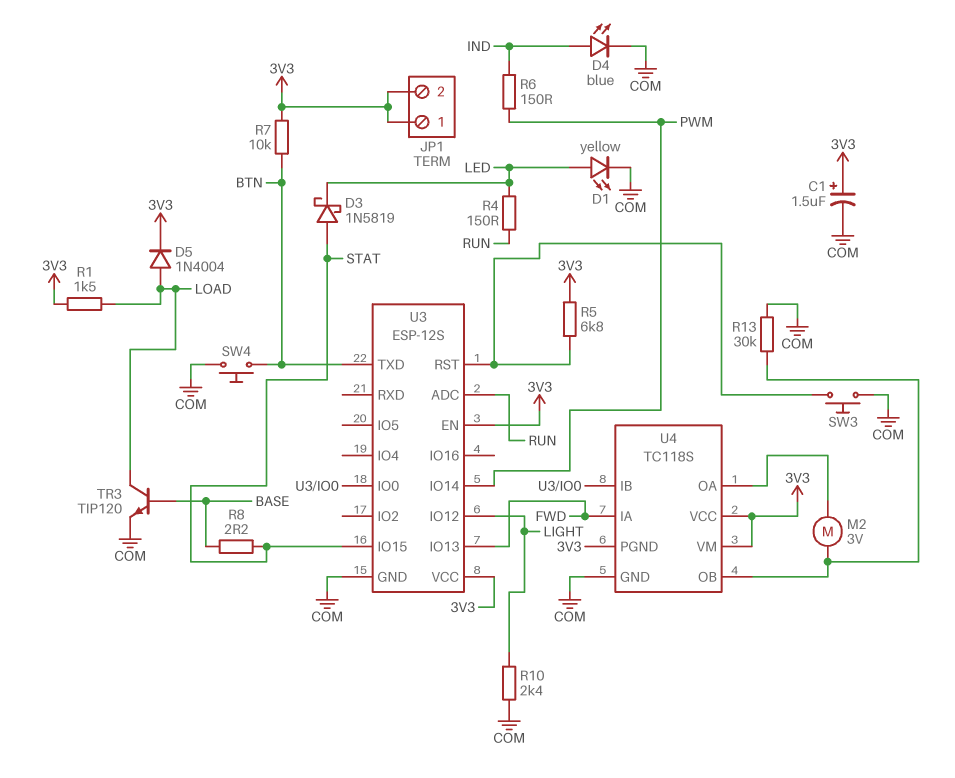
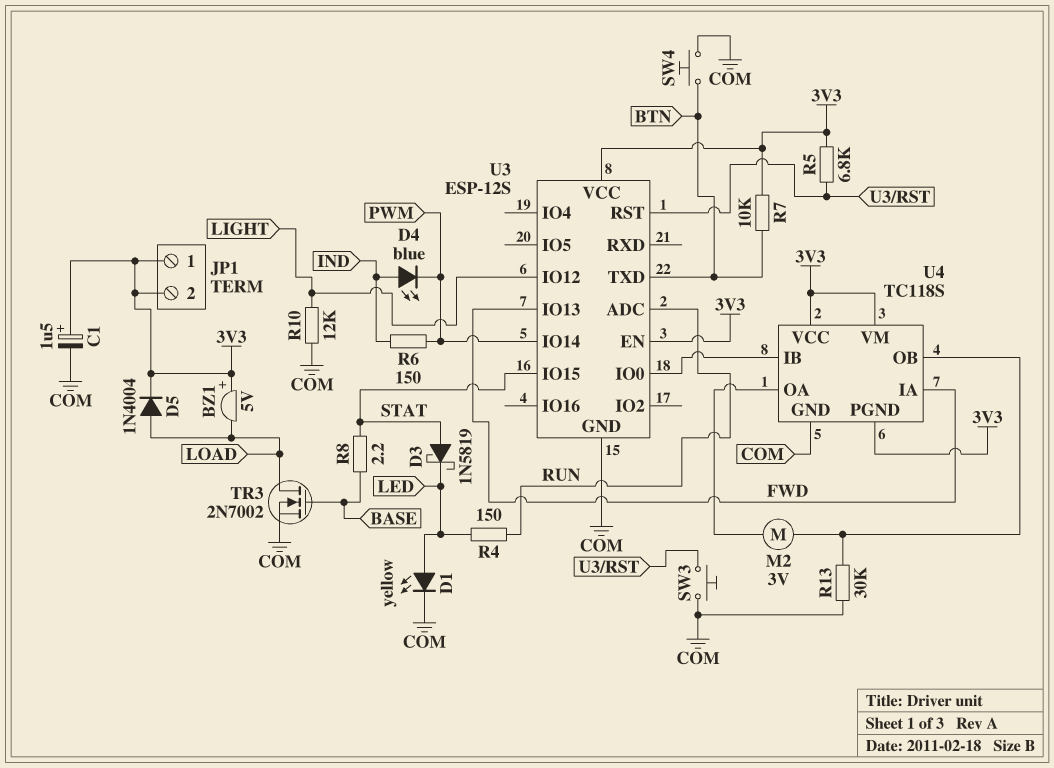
BZ1: none -> buzzer 5V (plus 3V3, minus LOAD)
D4: LED blue (A IND, K COM) -> LED blue (A IND, K PWM)
R1: 1.5k (3V3, LOAD) -> none
R10: 2.4k (COM, LIGHT) -> 12k (COM, LIGHT)
TR3: NPN TIP120 (B BASE, C LOAD, E COM) -> NMOS 2N7002 (G BASE, D LOAD, S COM)

